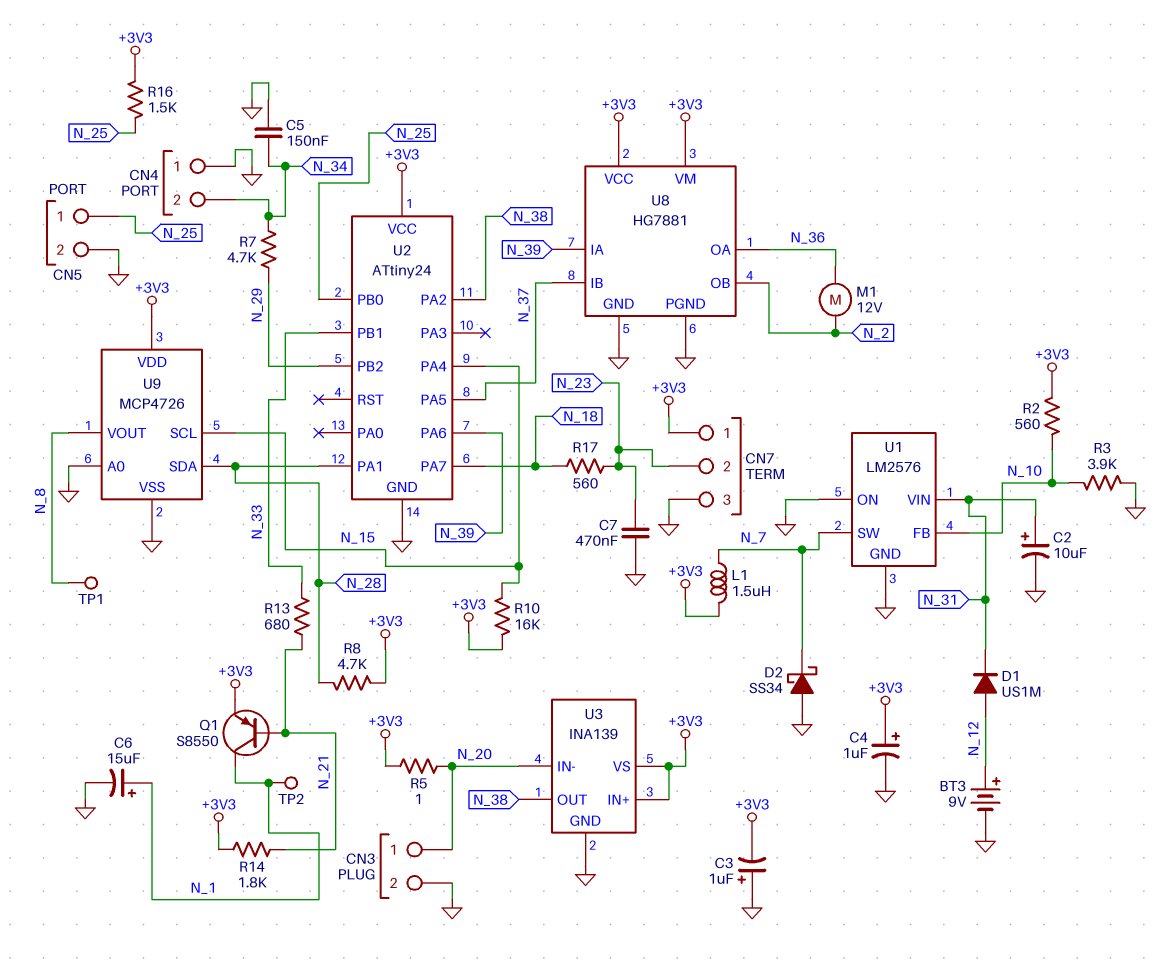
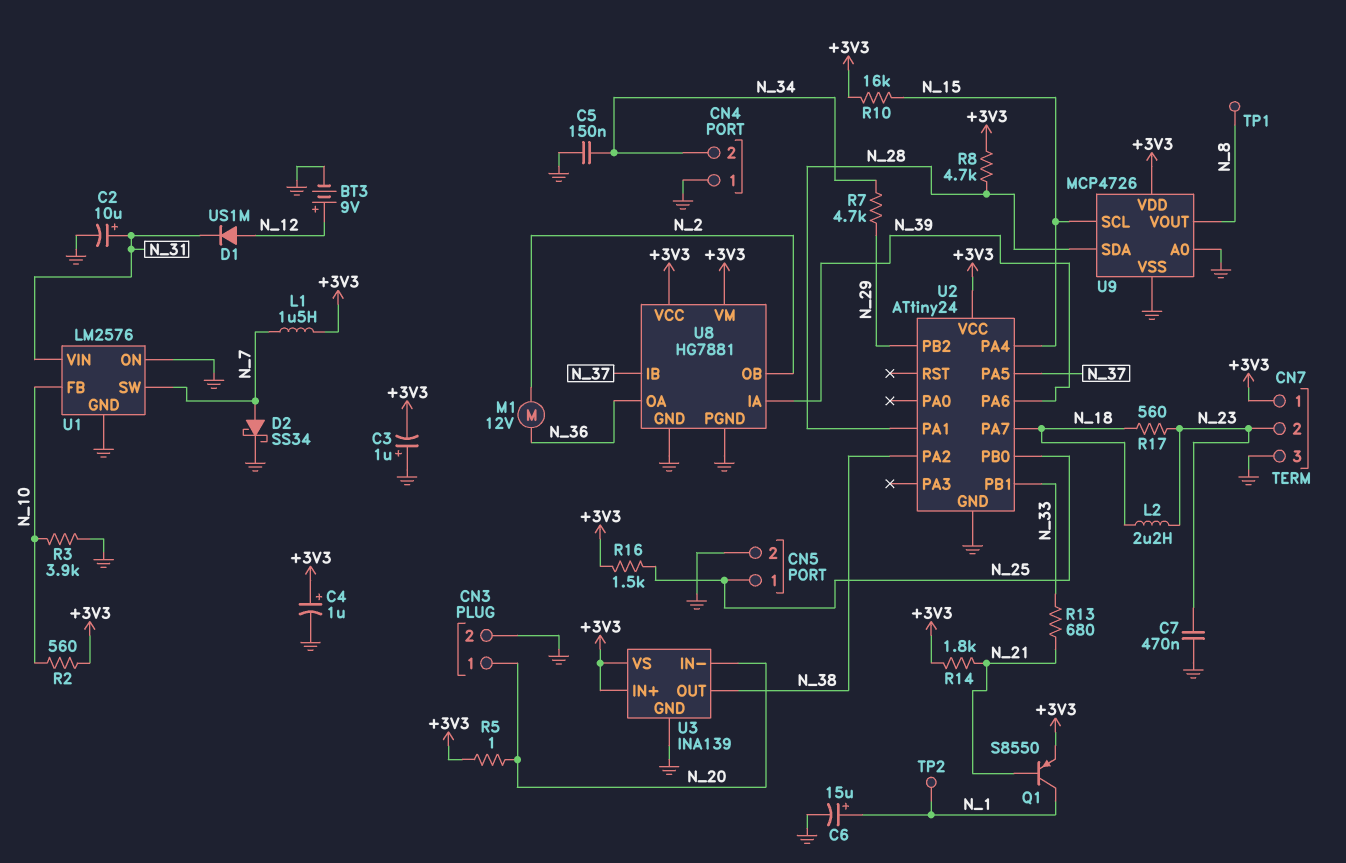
D2: schottky SS34 (A GND, K N_7) -> schottky SS34 (A N_7, K GND)
L2: none -> 2.2uH (N_18, N_23)

